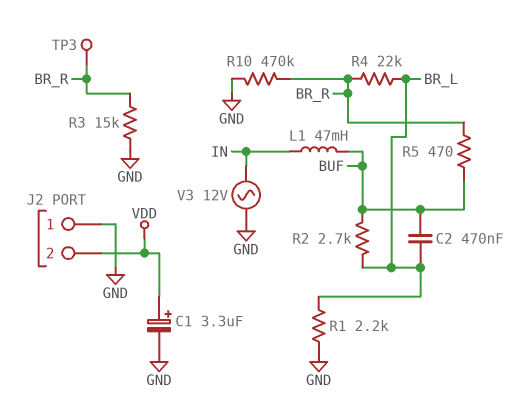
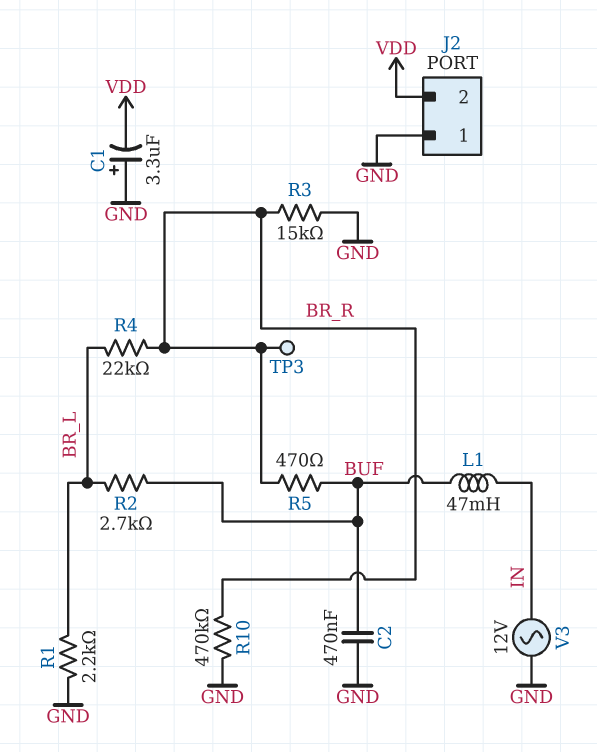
C1: 3.3uF (plus VDD, minus GND) -> 3.3uF (plus GND, minus VDD)
C2: 470nF (BR_L, BUF) -> 470nF (BUF, GND)

